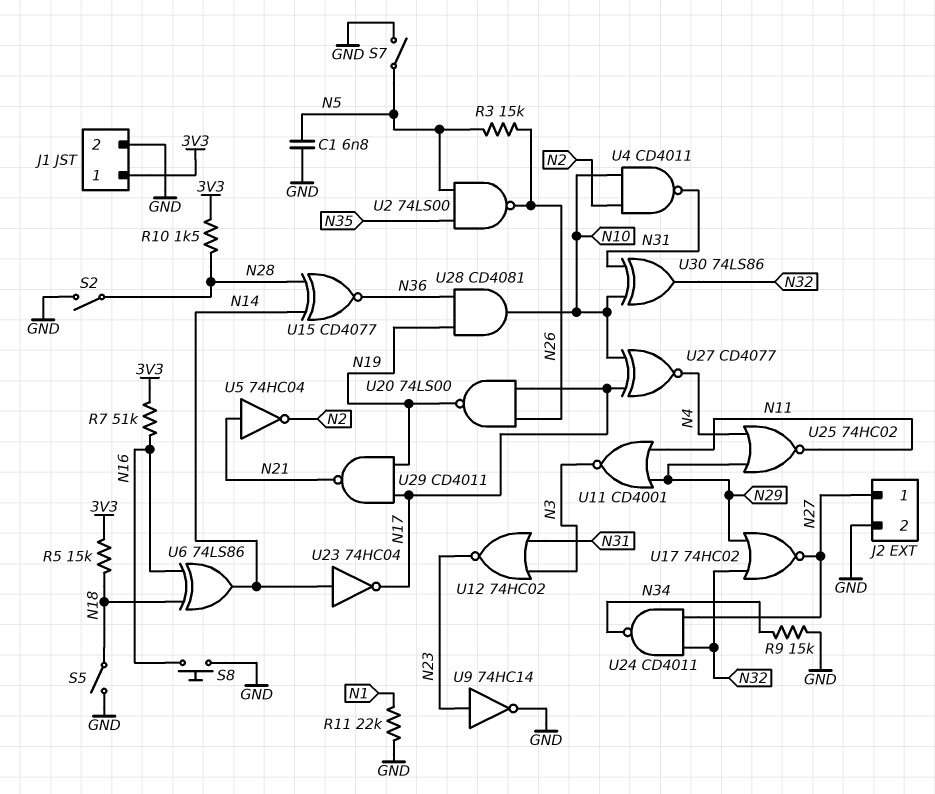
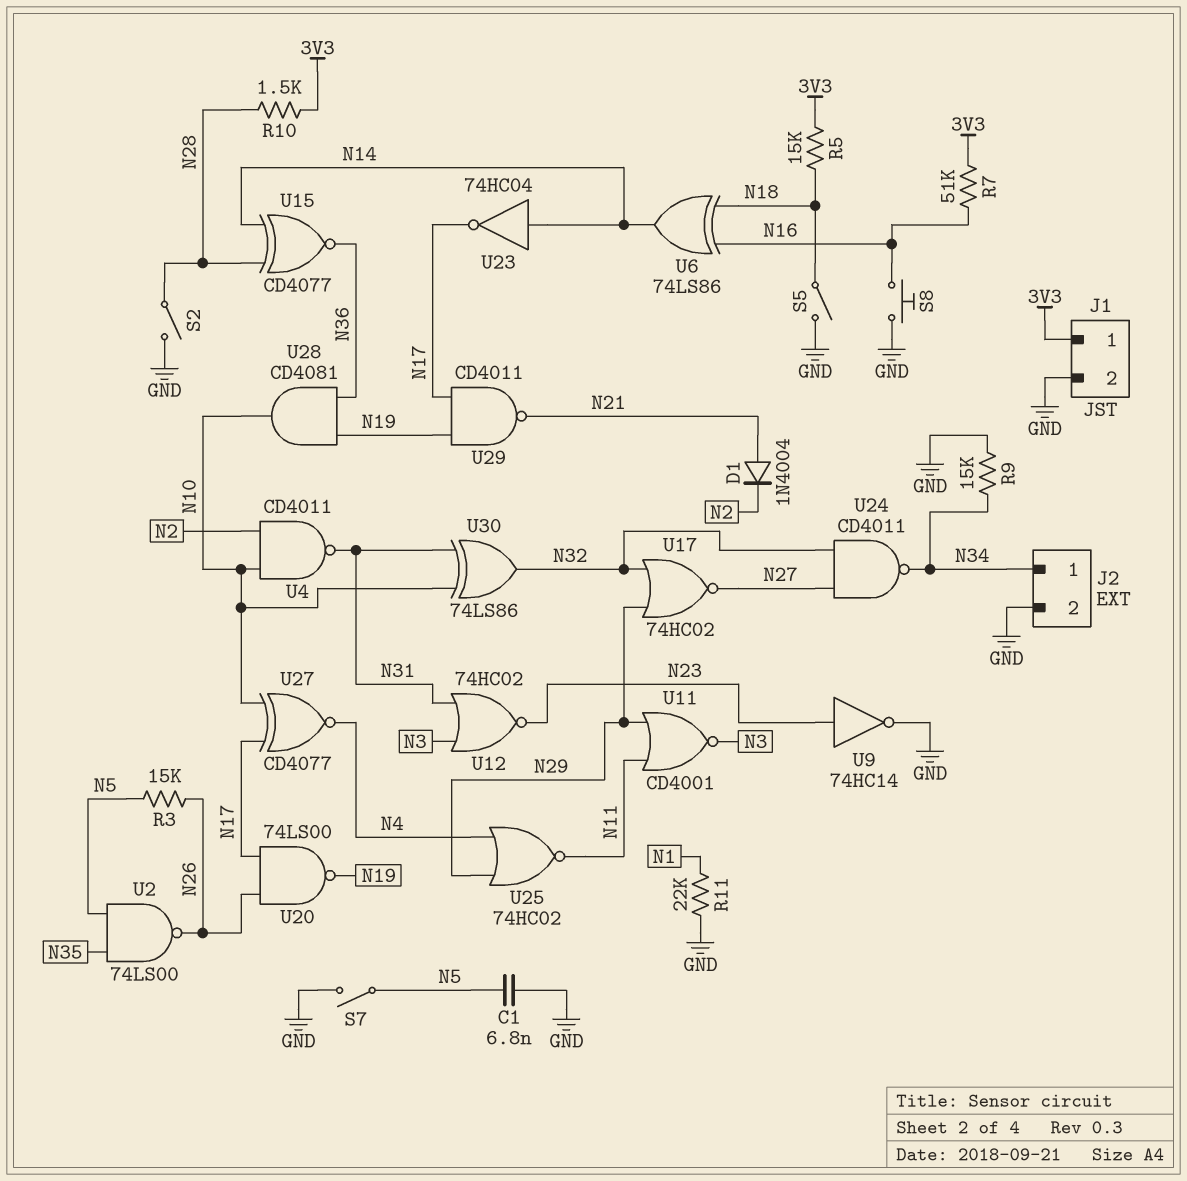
D1: none -> diode 1N4004 (A N21, K N2)
J2 pin 1: N27 -> N34
U5: NOT 74HC04 (in N21, out N2) -> none

